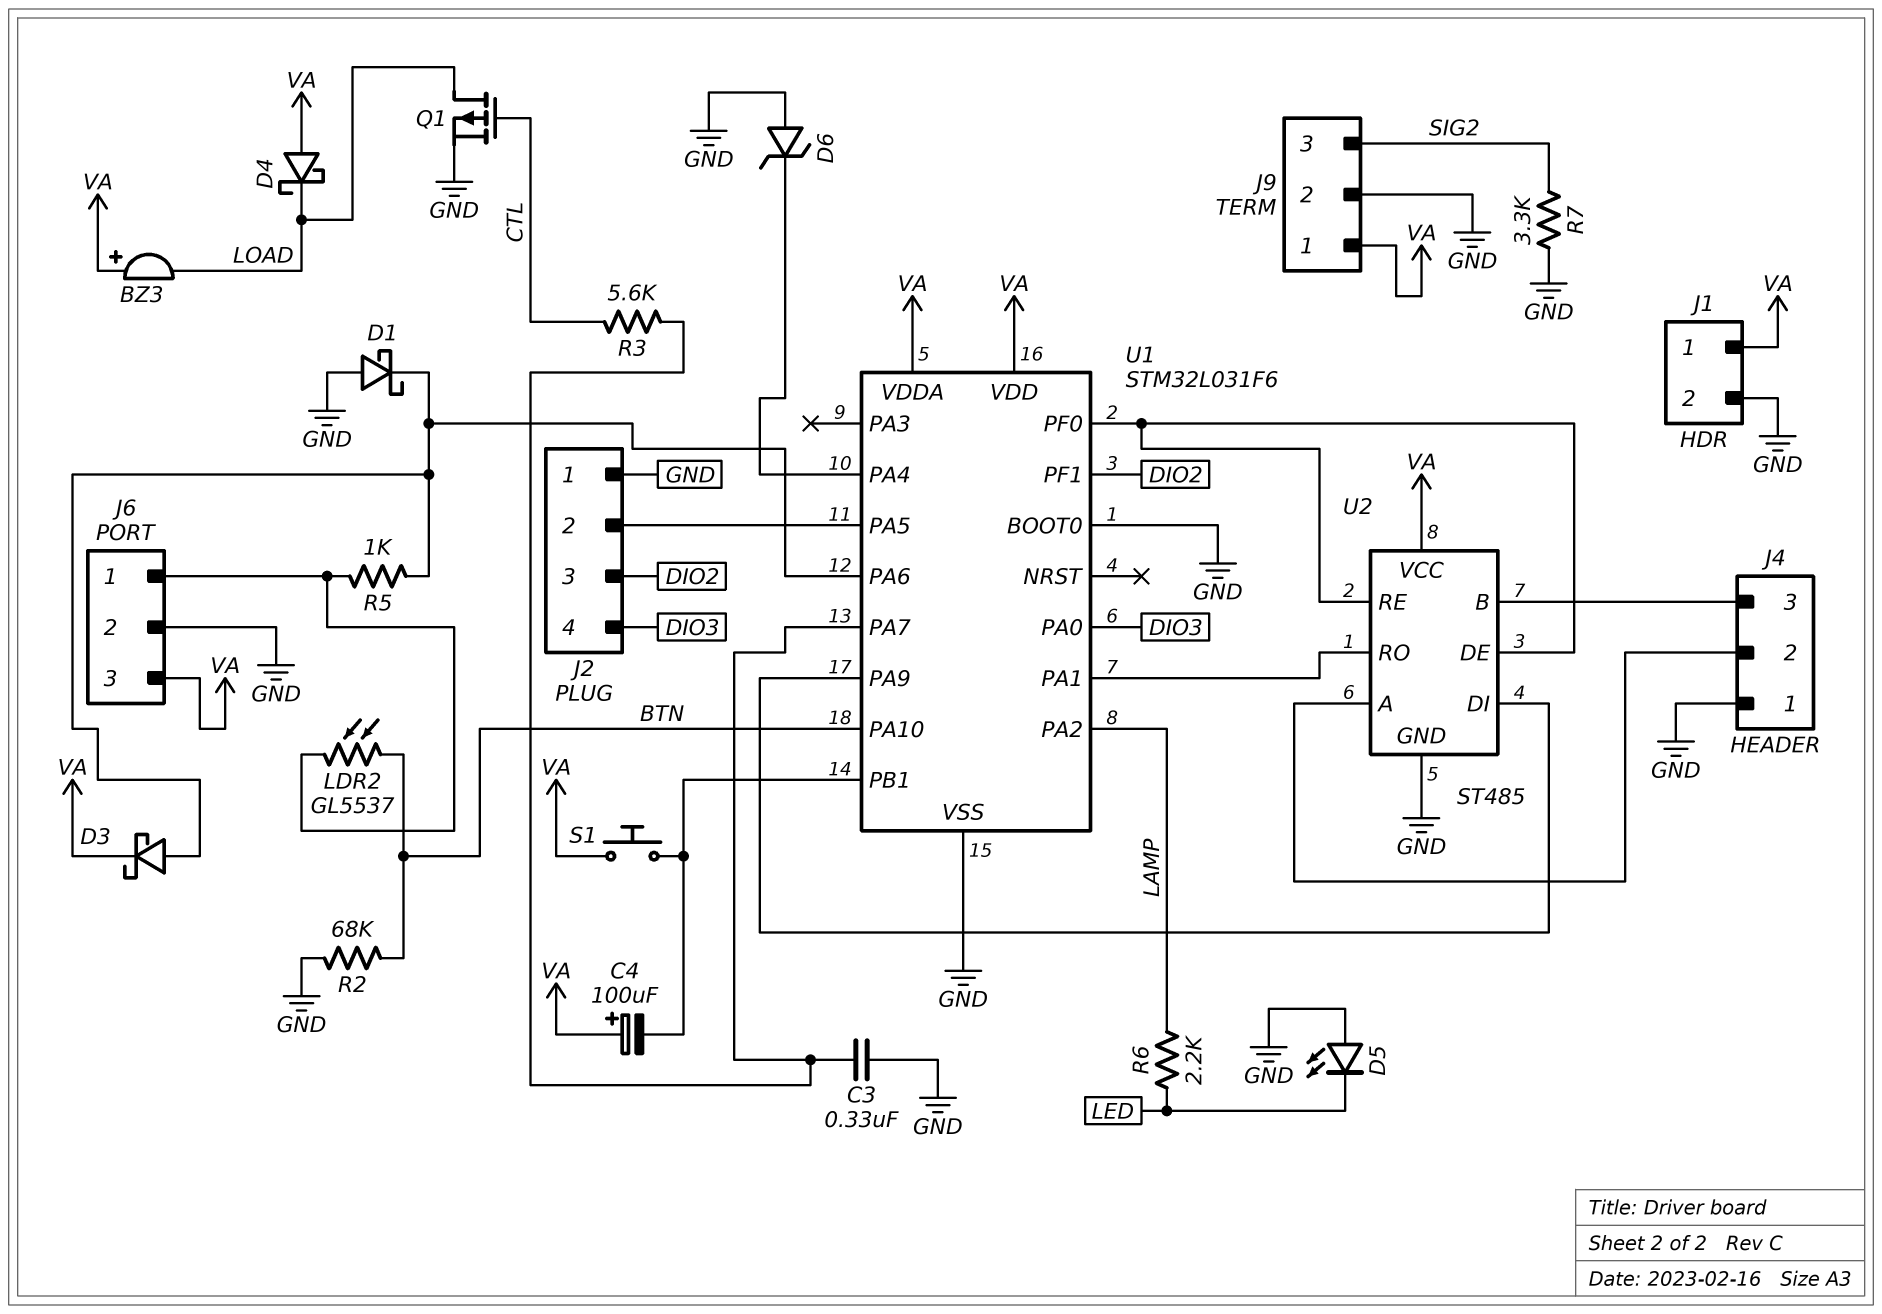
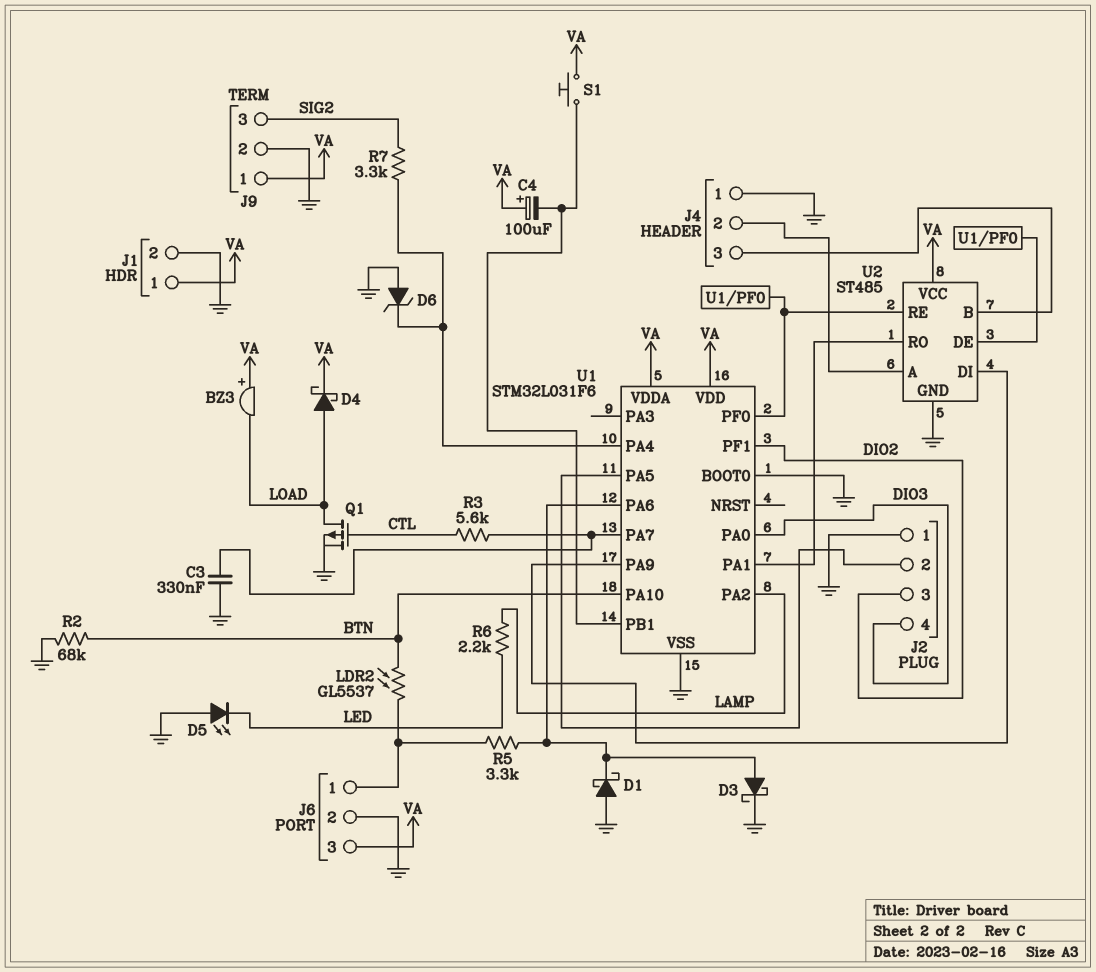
D3: schottky (A U1/PA6, K VA) -> schottky (A U1/PA6, K GND)
D4: schottky (A VA, K LOAD) -> schottky (A LOAD, K VA)
R5: 1k (J6/1, U1/PA6) -> 3.3k (J6/1, U1/PA6)
R7: 3.3k (GND, SIG2) -> 3.3k (SIG2, U1/PA4)

